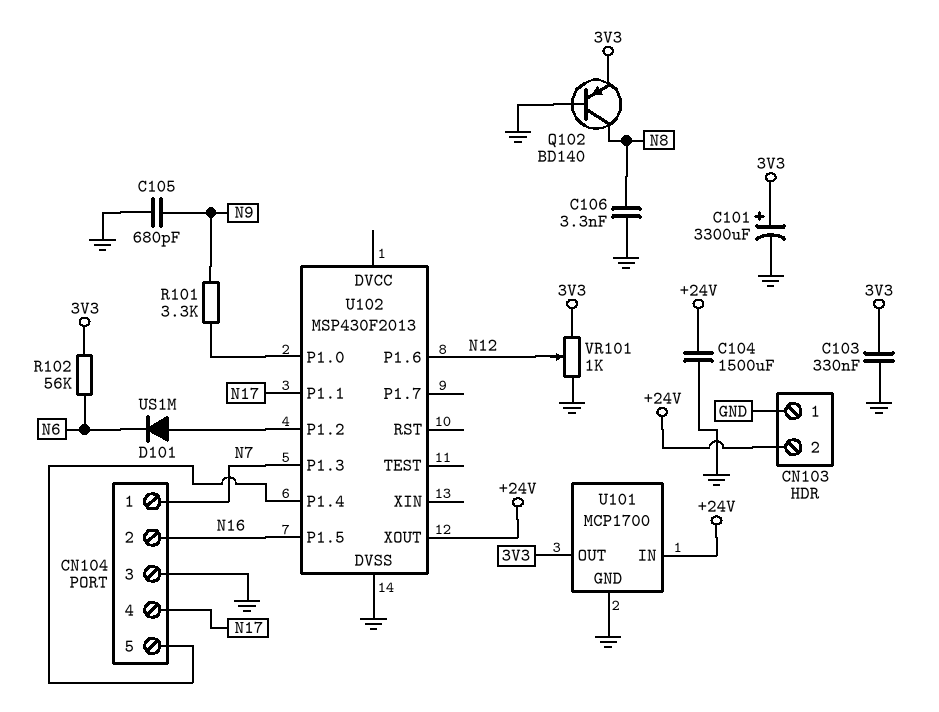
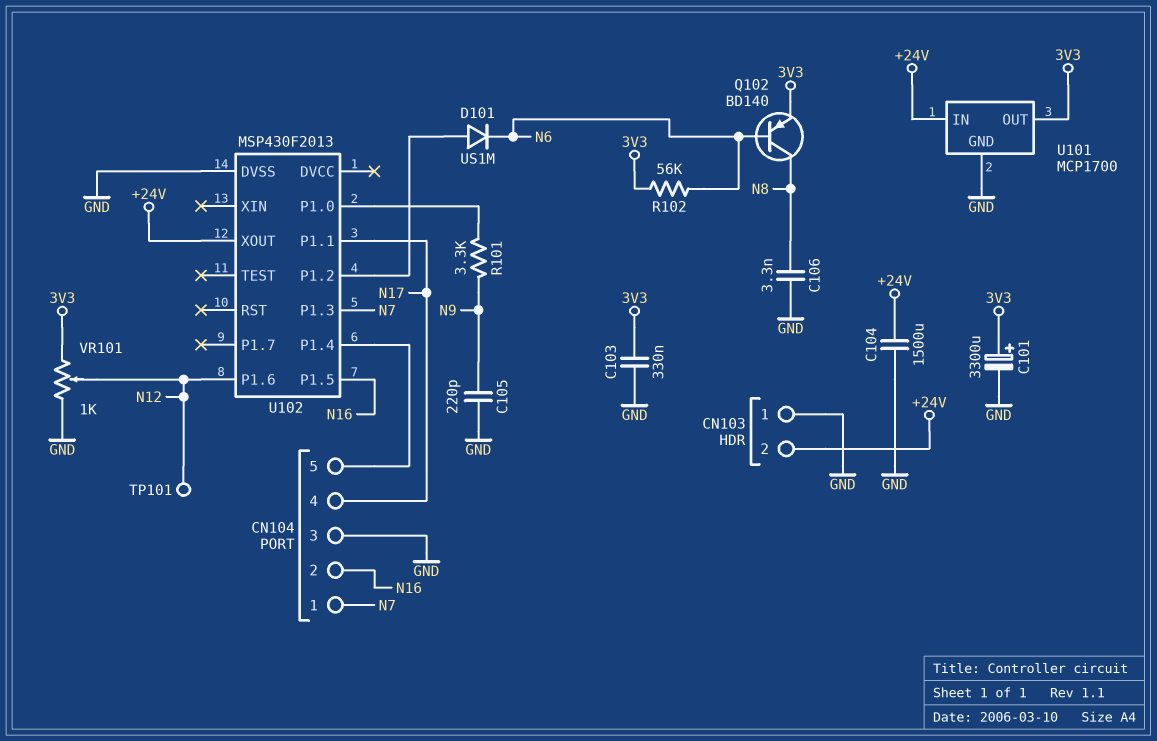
C105: 680pF (GND, N9) -> 220pF (GND, N9)
Q102: PNP BD140 (B GND, C N8, E 3V3) -> PNP BD140 (B N6, C N8, E 3V3)
TP101: none -> test point (N12)

